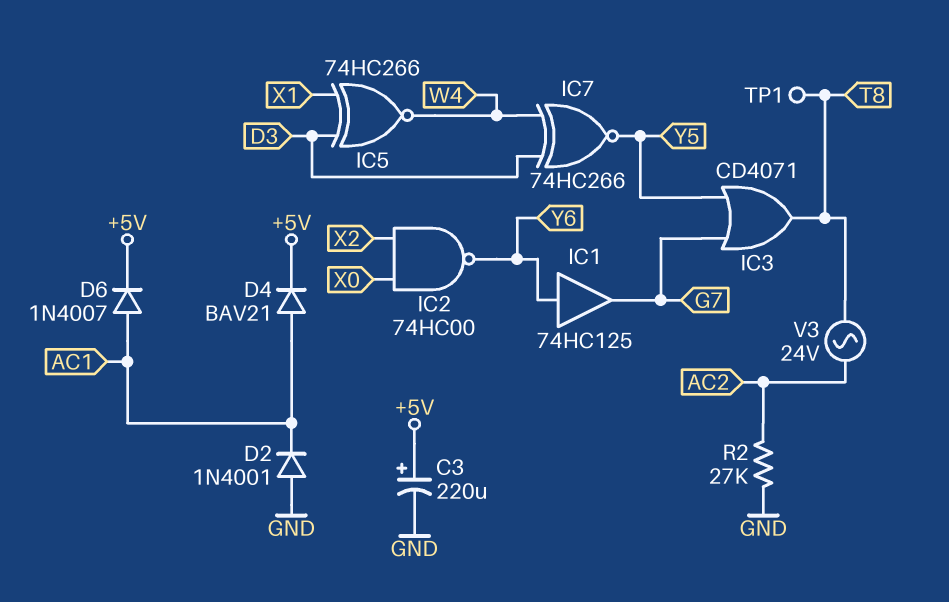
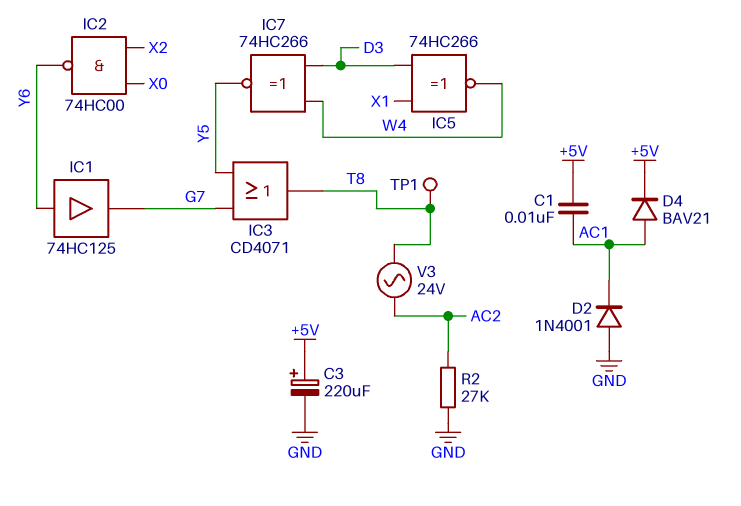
C1: none -> 10nF (+5V, AC1)
D6: diode 1N4007 (A AC1, K +5V) -> none

